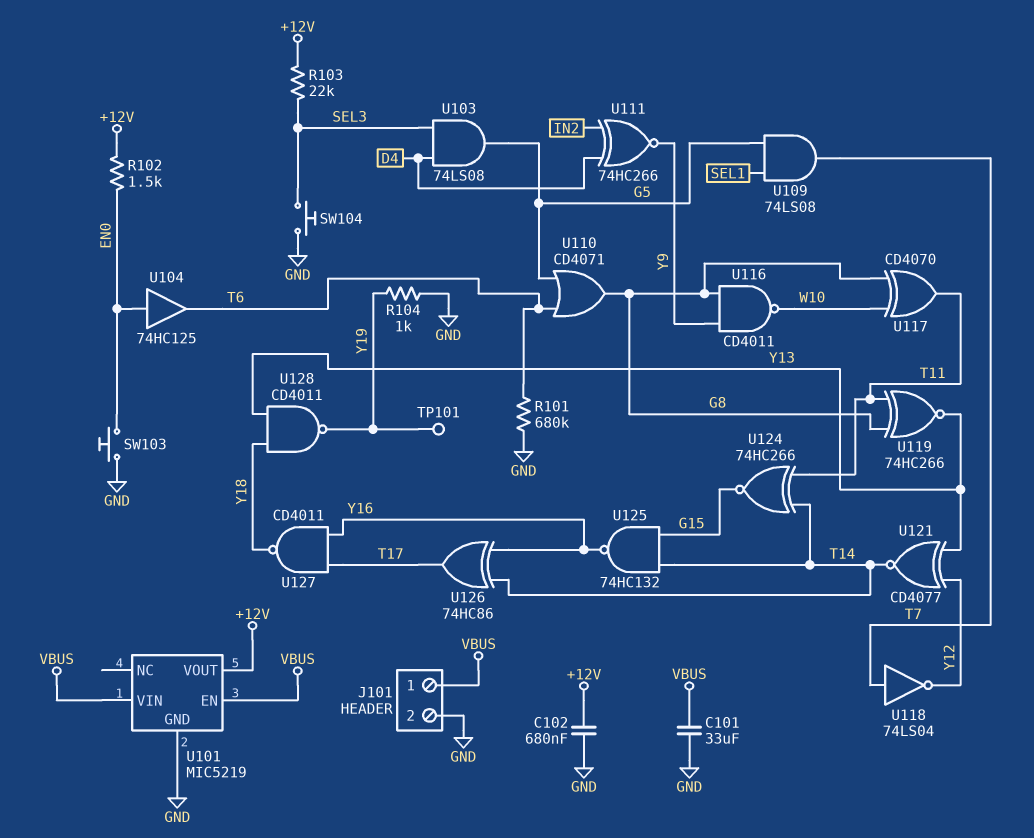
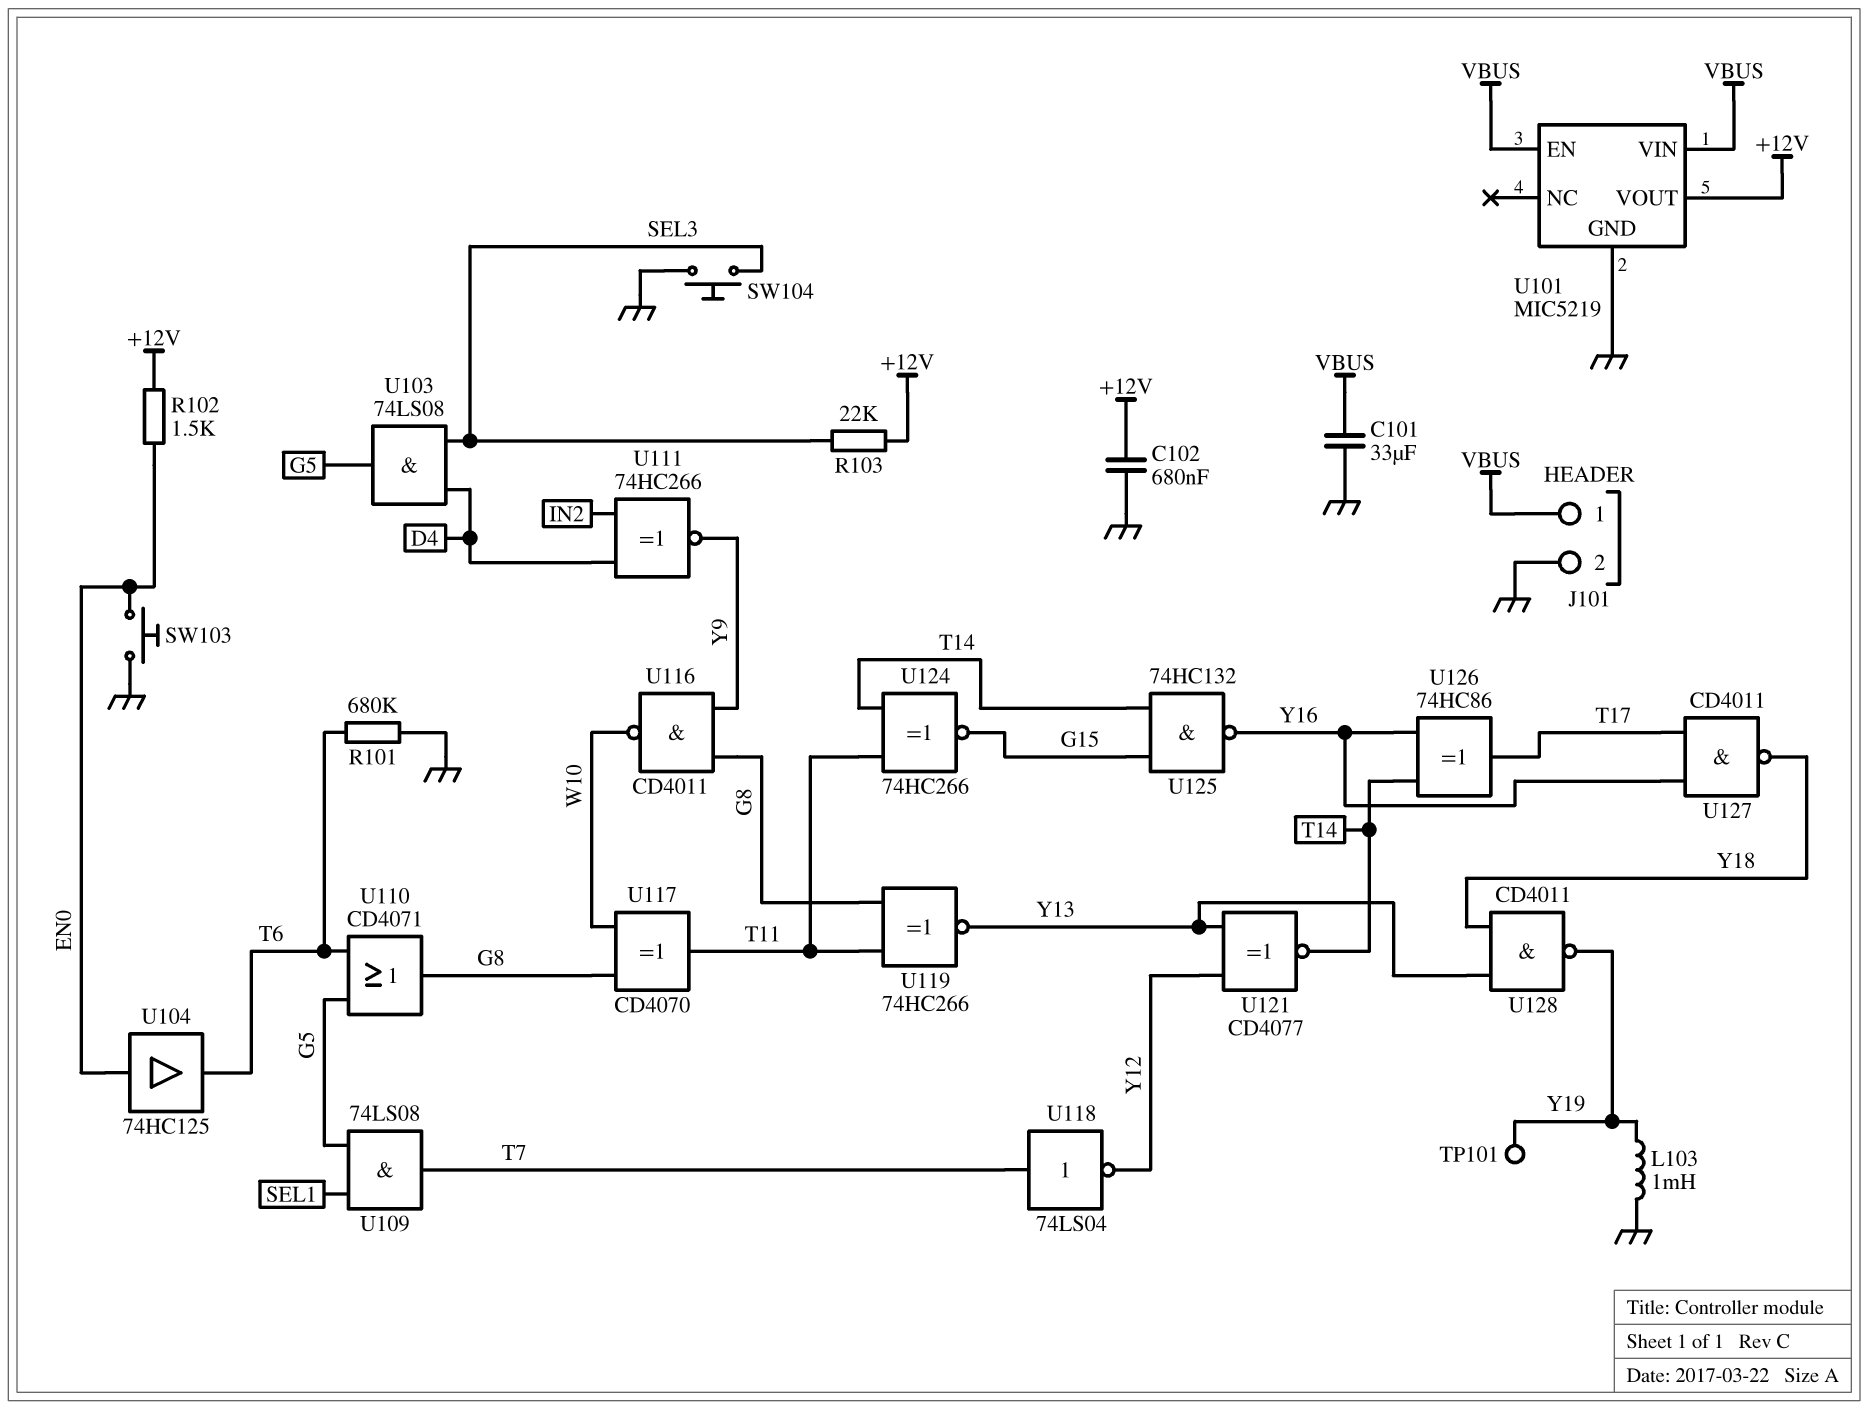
L103: none -> 1mH (GND, Y19)
R104: 1k (GND, Y19) -> none

